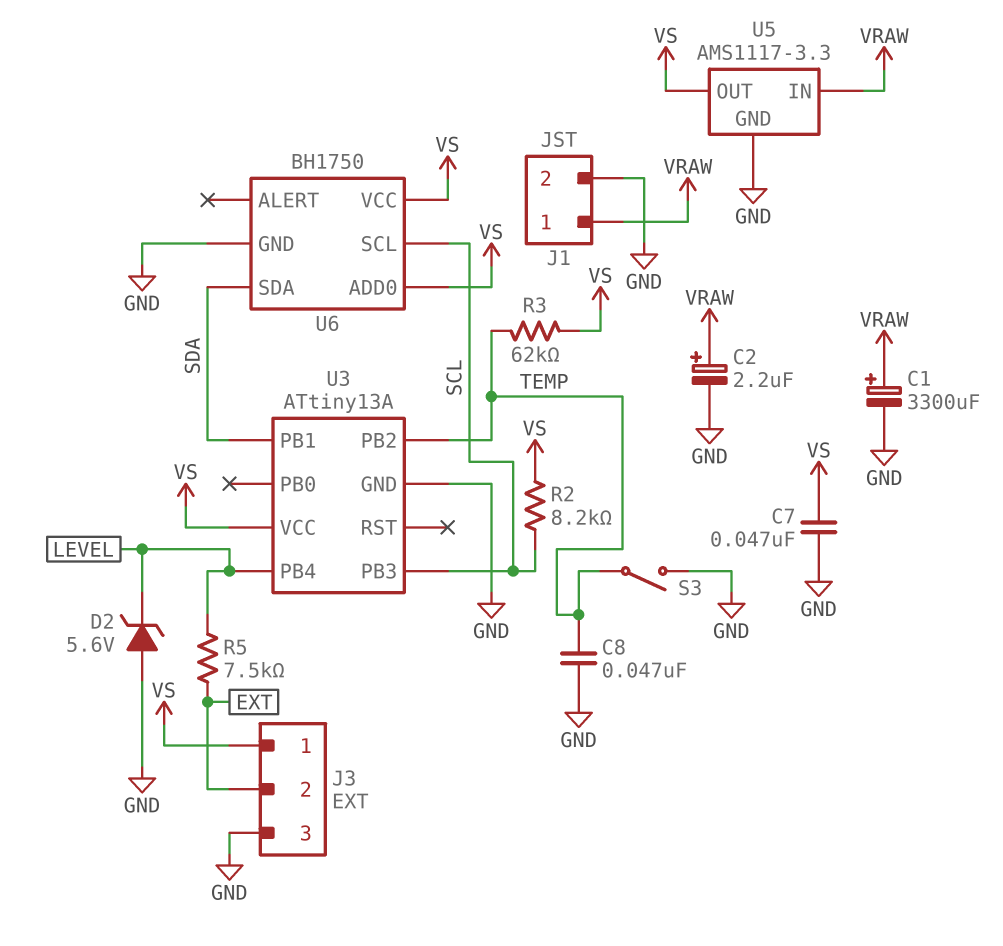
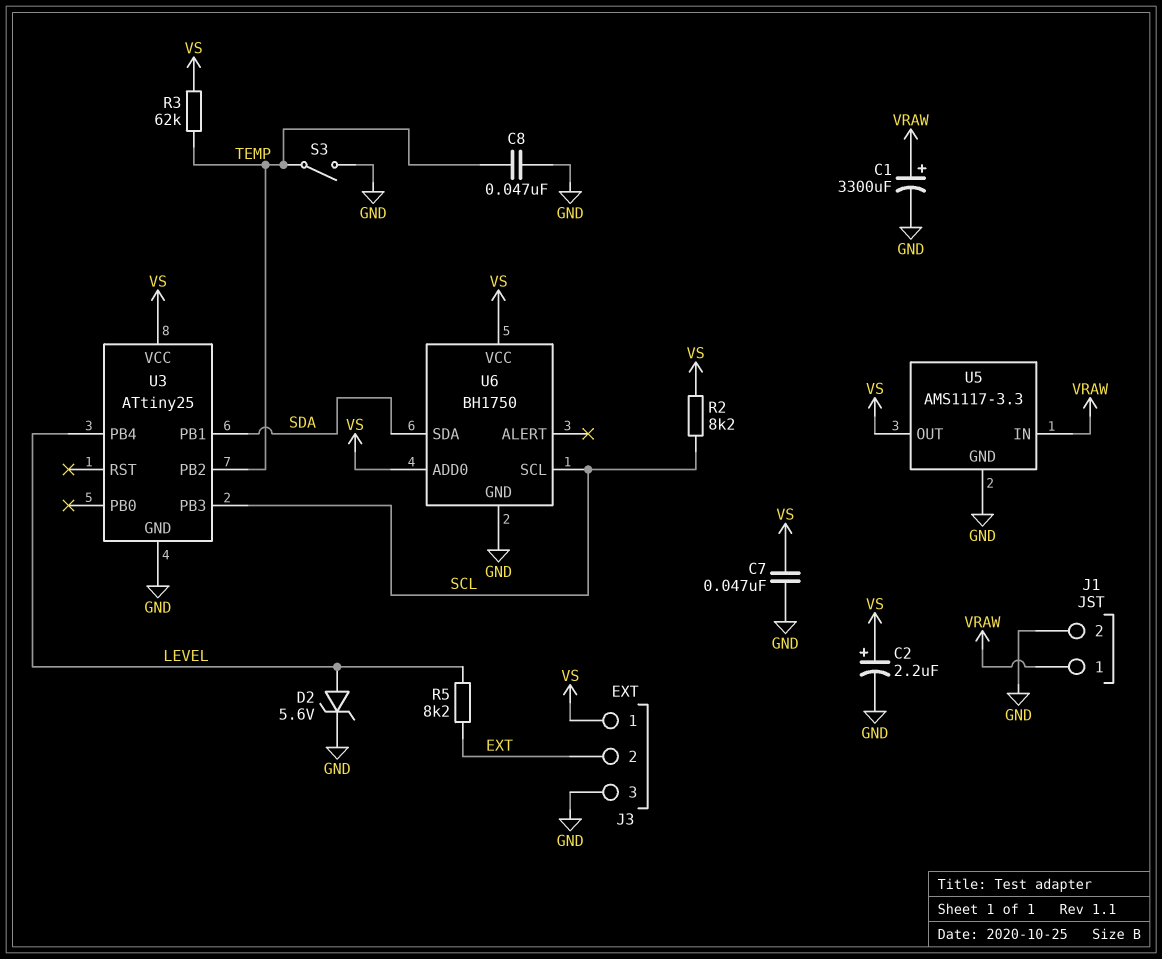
C2: 2.2uF (plus VRAW, minus GND) -> 2.2uF (plus VS, minus GND)
D2: zener 5.6V (A GND, K LEVEL) -> zener 5.6V (A LEVEL, K GND)
R5: 7.5k (EXT, LEVEL) -> 8.2k (EXT, LEVEL)
U3: ATtiny13A -> ATtiny25

